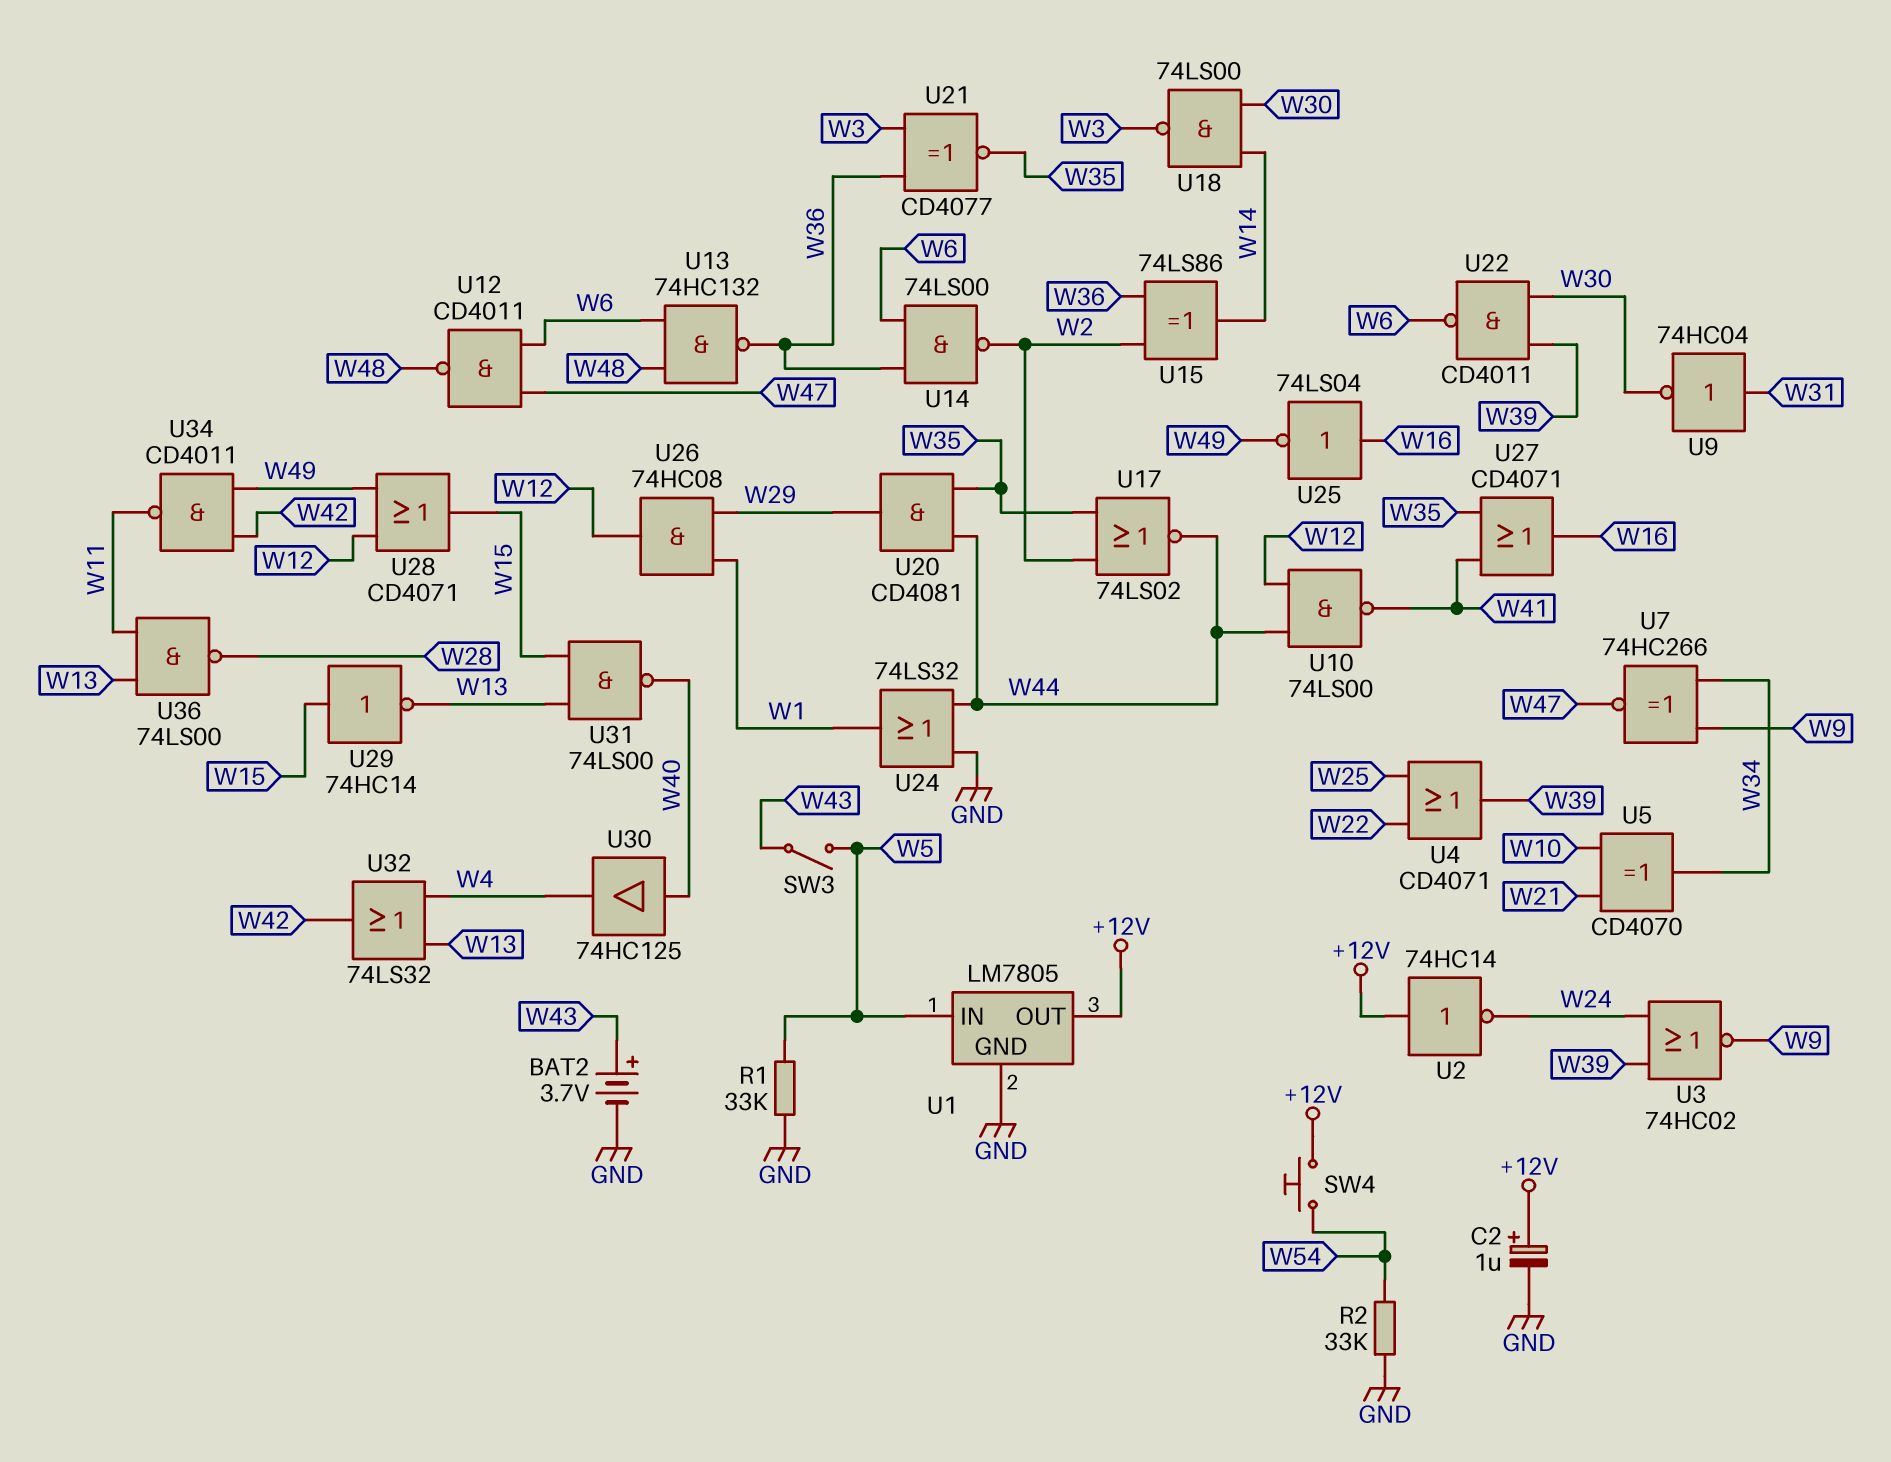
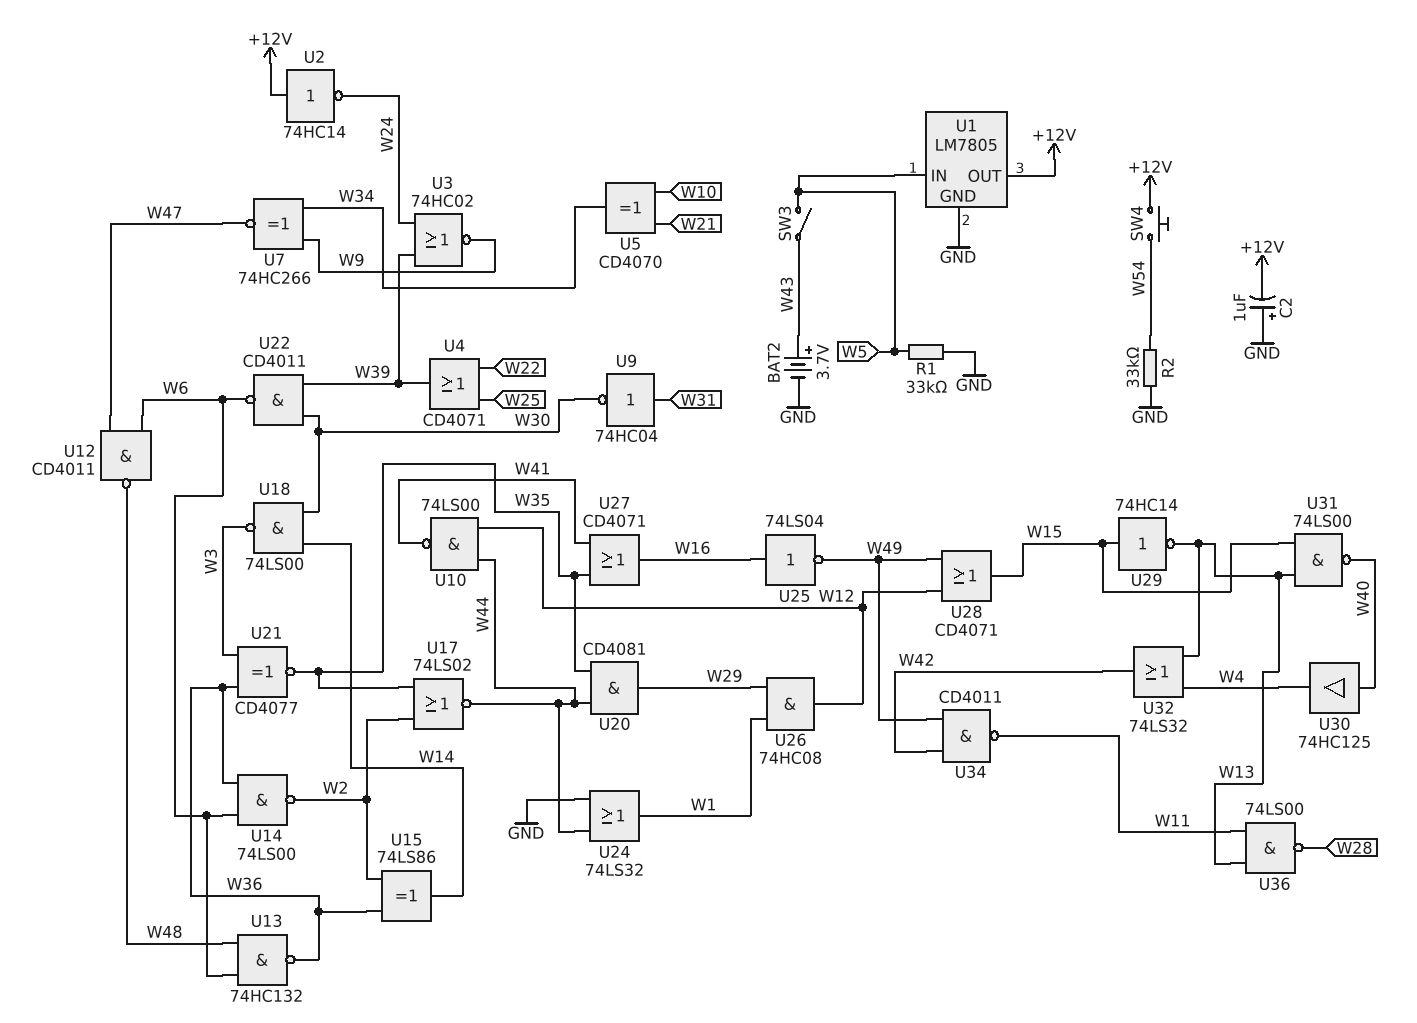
C2: 1uF (plus +12V, minus GND) -> 1uF (plus GND, minus +12V)

